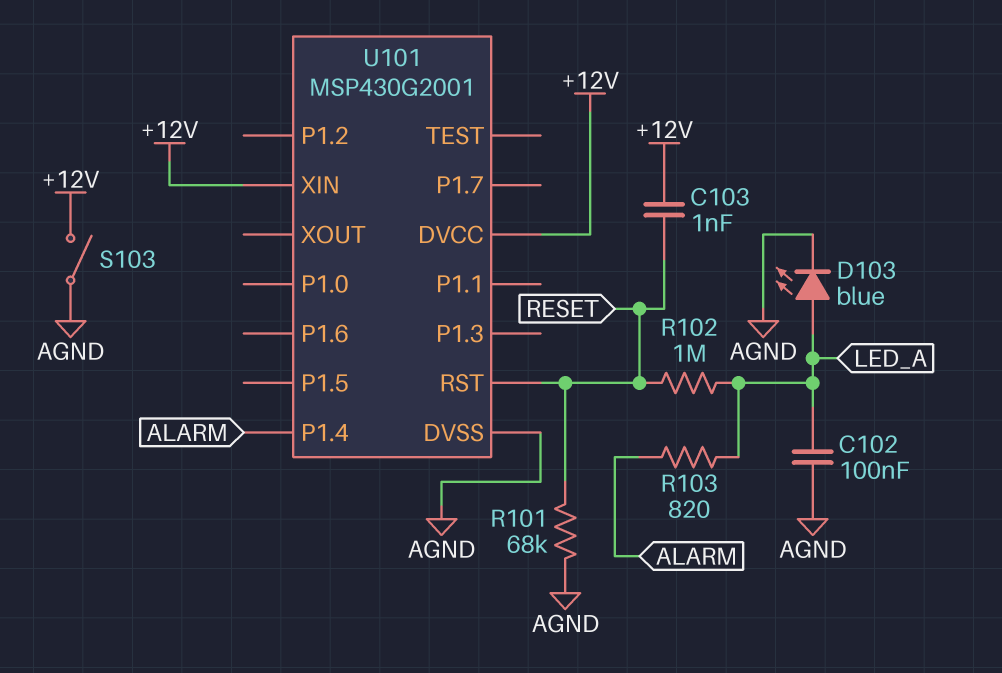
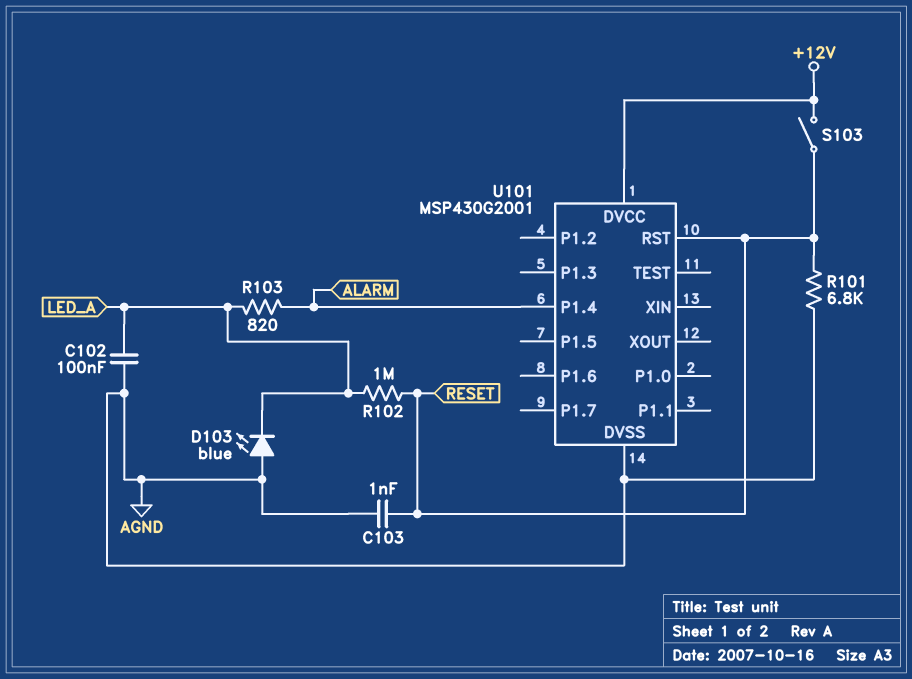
C103: 1nF (+12V, RESET) -> 1nF (AGND, RESET)
D103: LED blue (A LED_A, K AGND) -> LED blue (A AGND, K LED_A)
R101: 68k (AGND, RESET) -> 6.8k (AGND, RESET)
S103: switch (+12V, AGND) -> switch (+12V, RESET)
U101 pin XIN: +12V -> none

